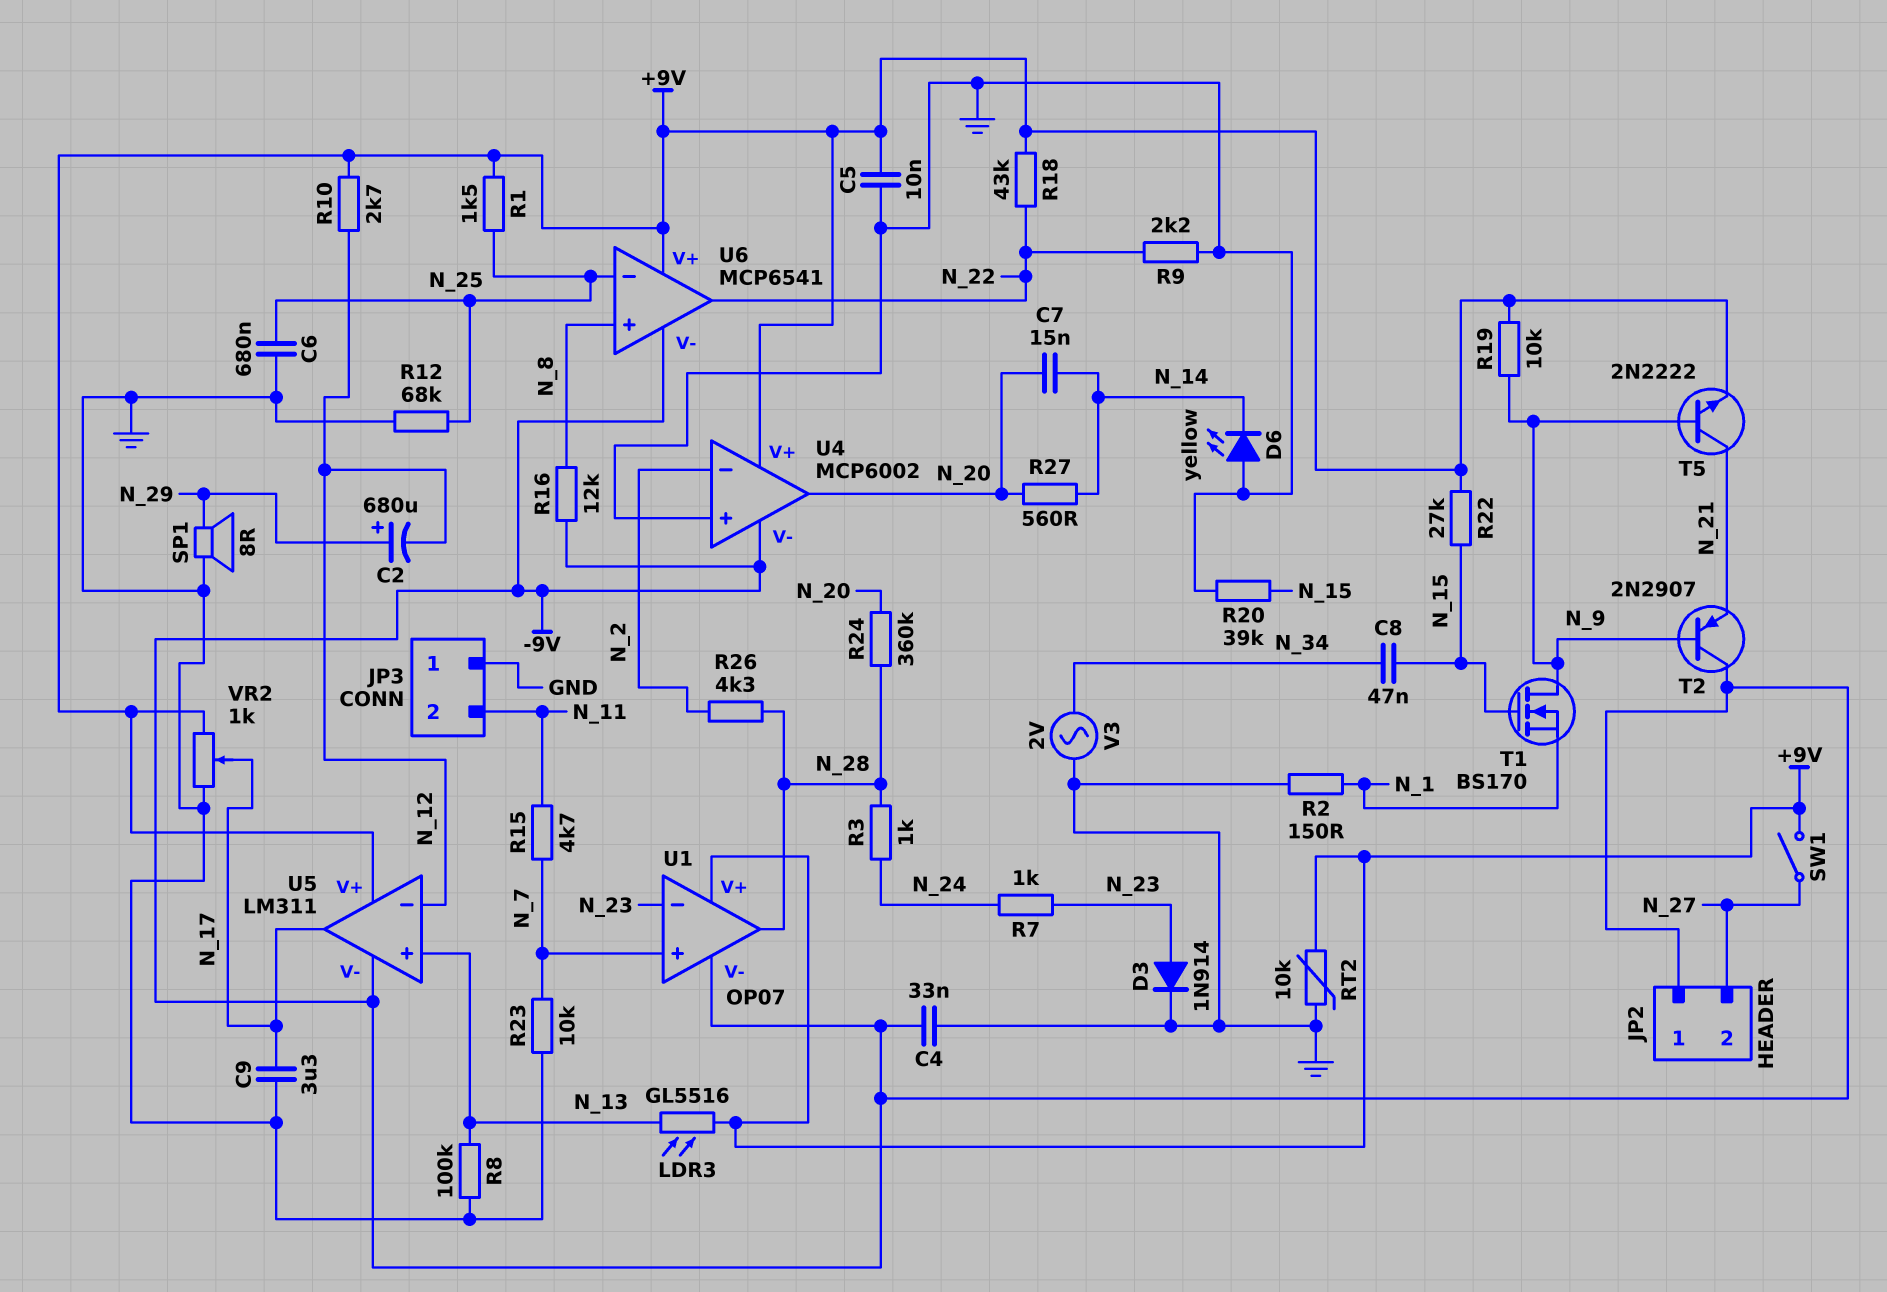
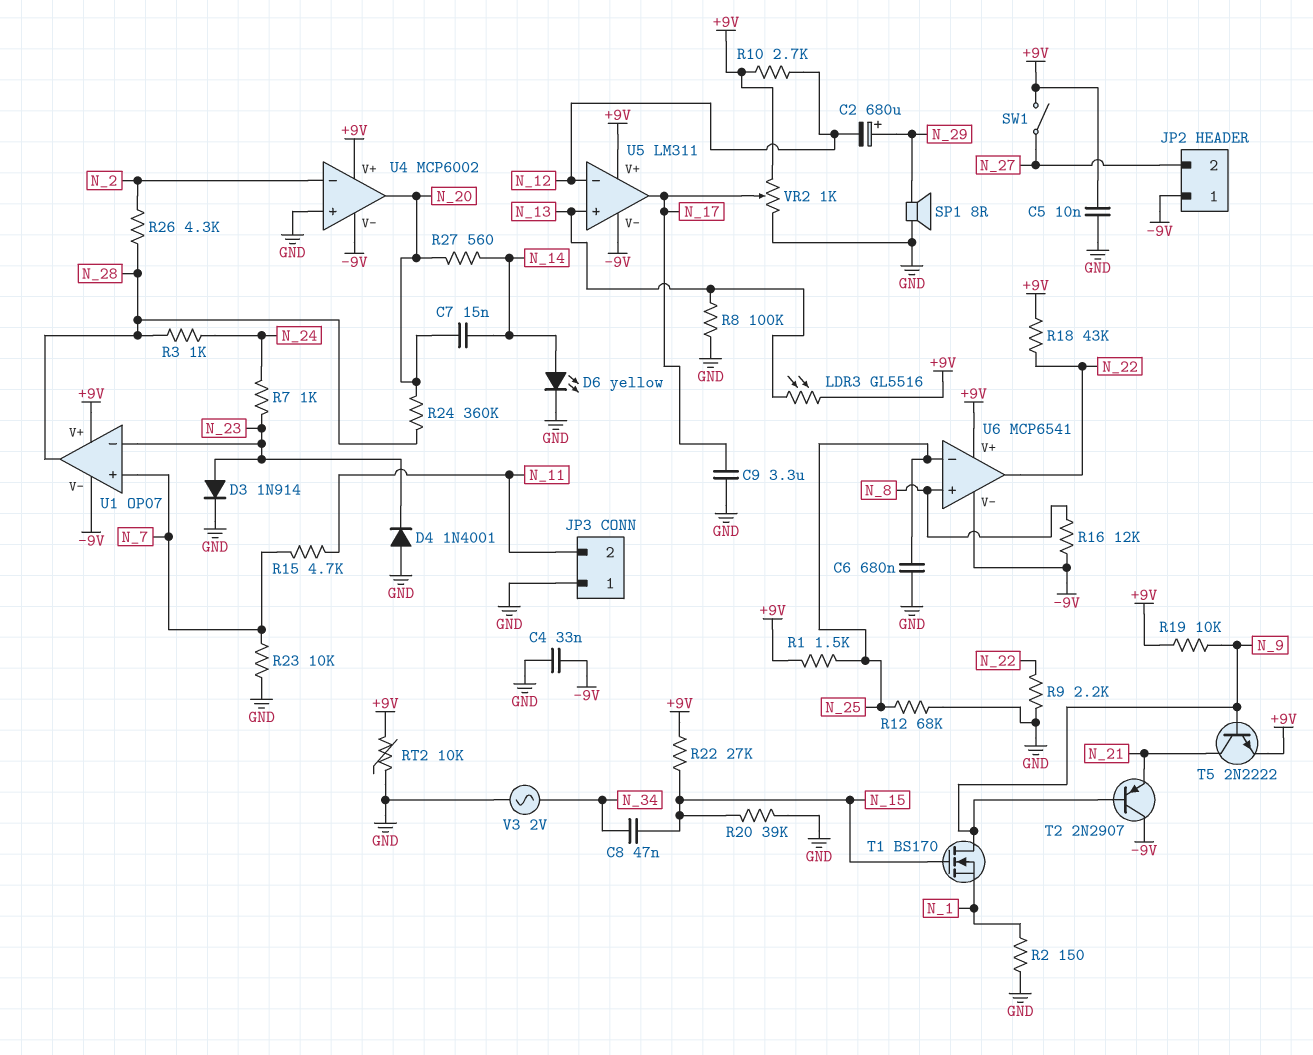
D4: none -> diode 1N4001 (A GND, K N_23)
D6: LED yellow (A GND, K N_14) -> LED yellow (A N_14, K GND)

